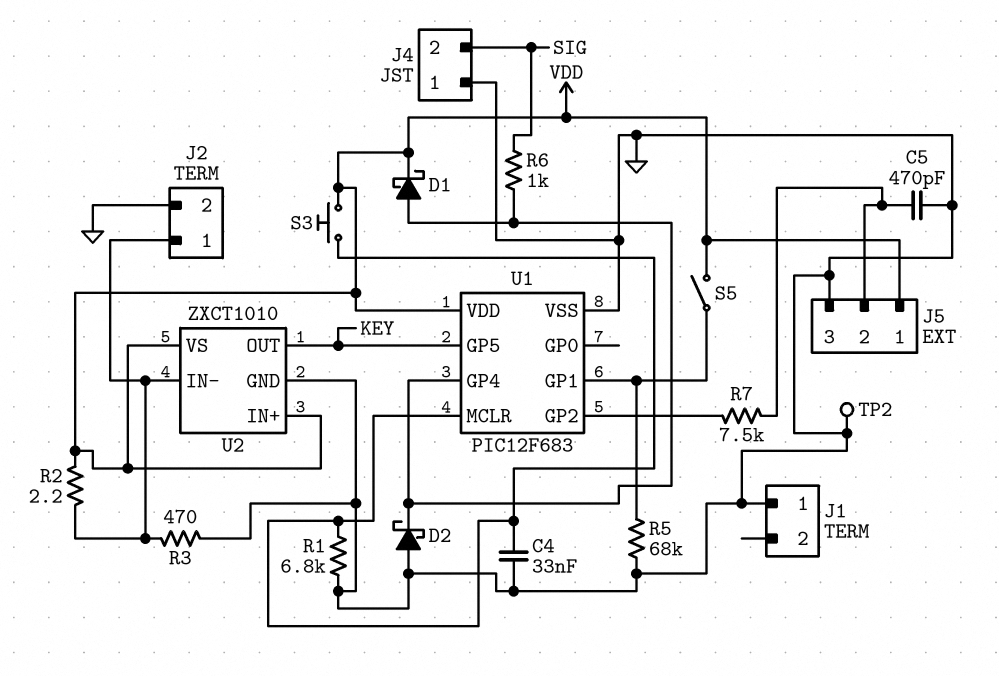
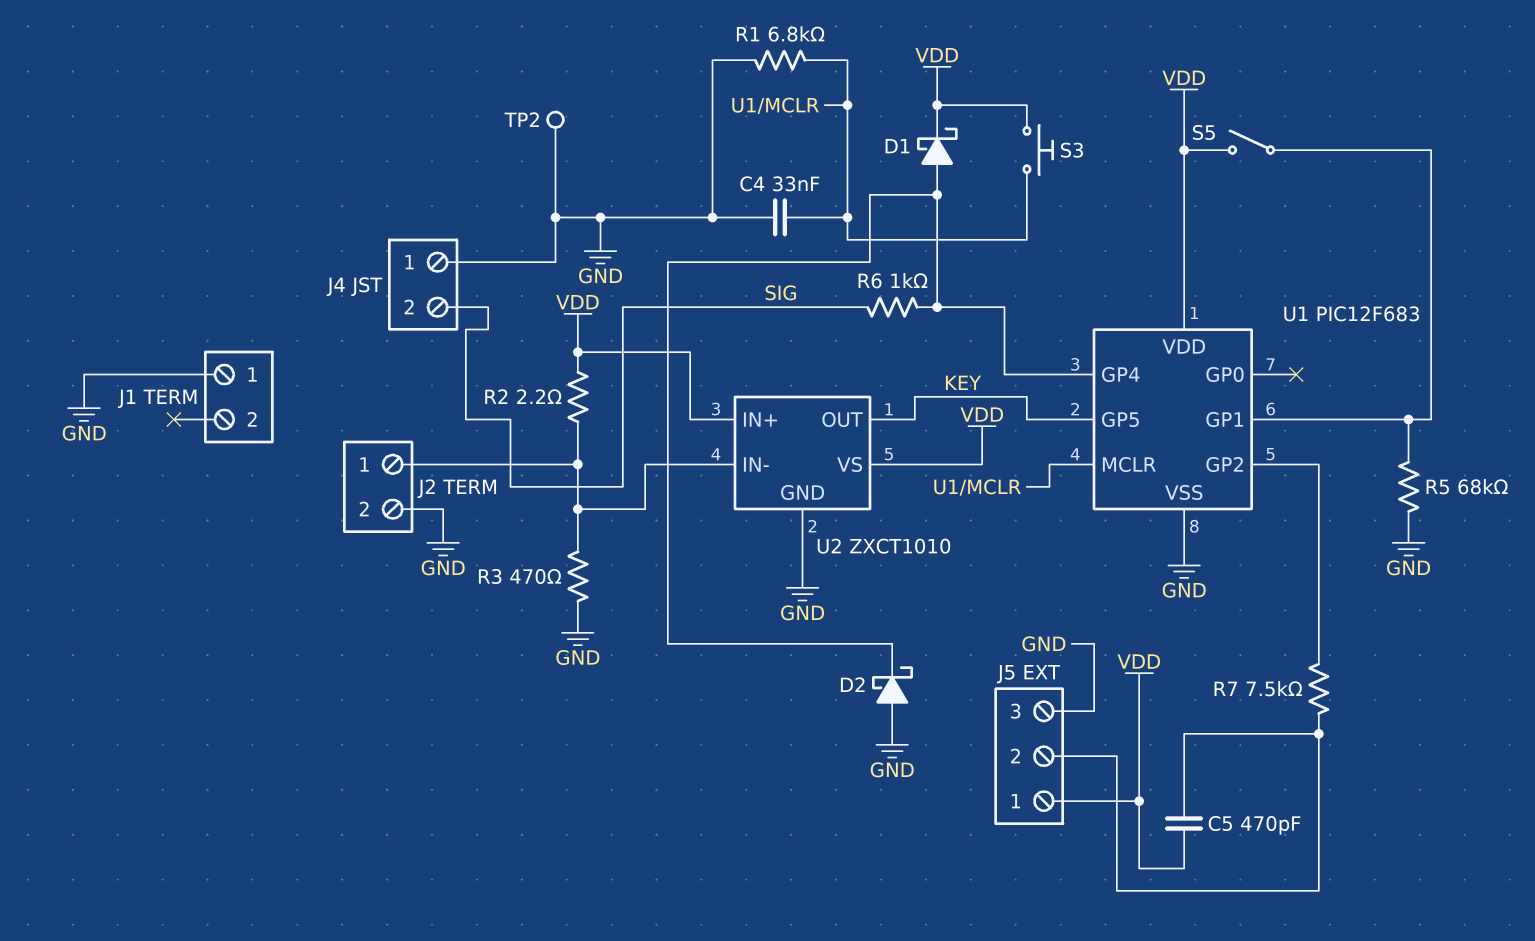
C5: 470pF (GND, J5/2) -> 470pF (J5/2, VDD)

